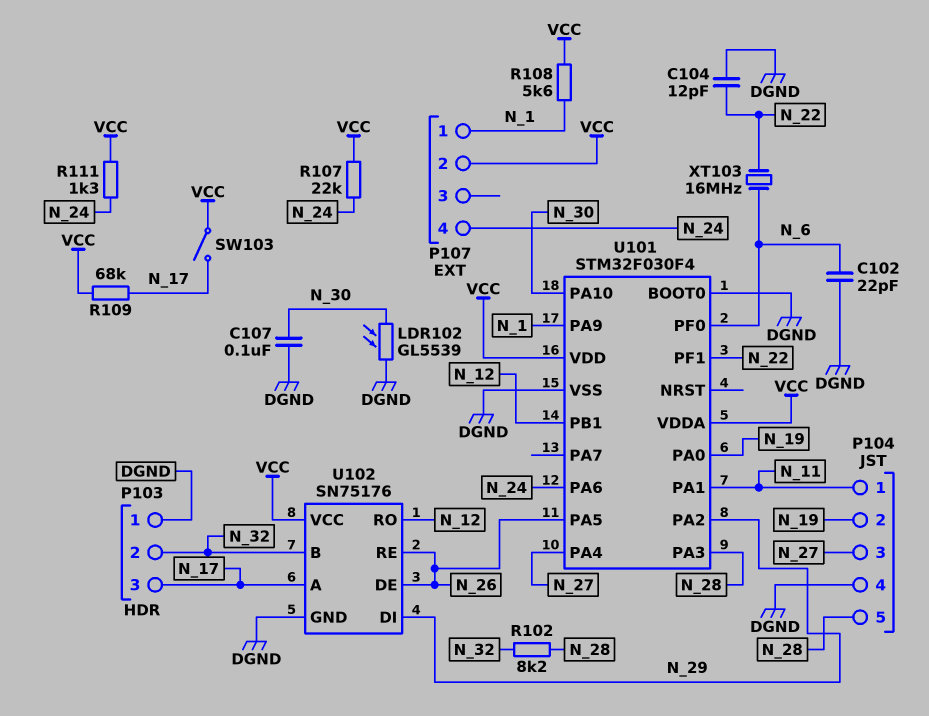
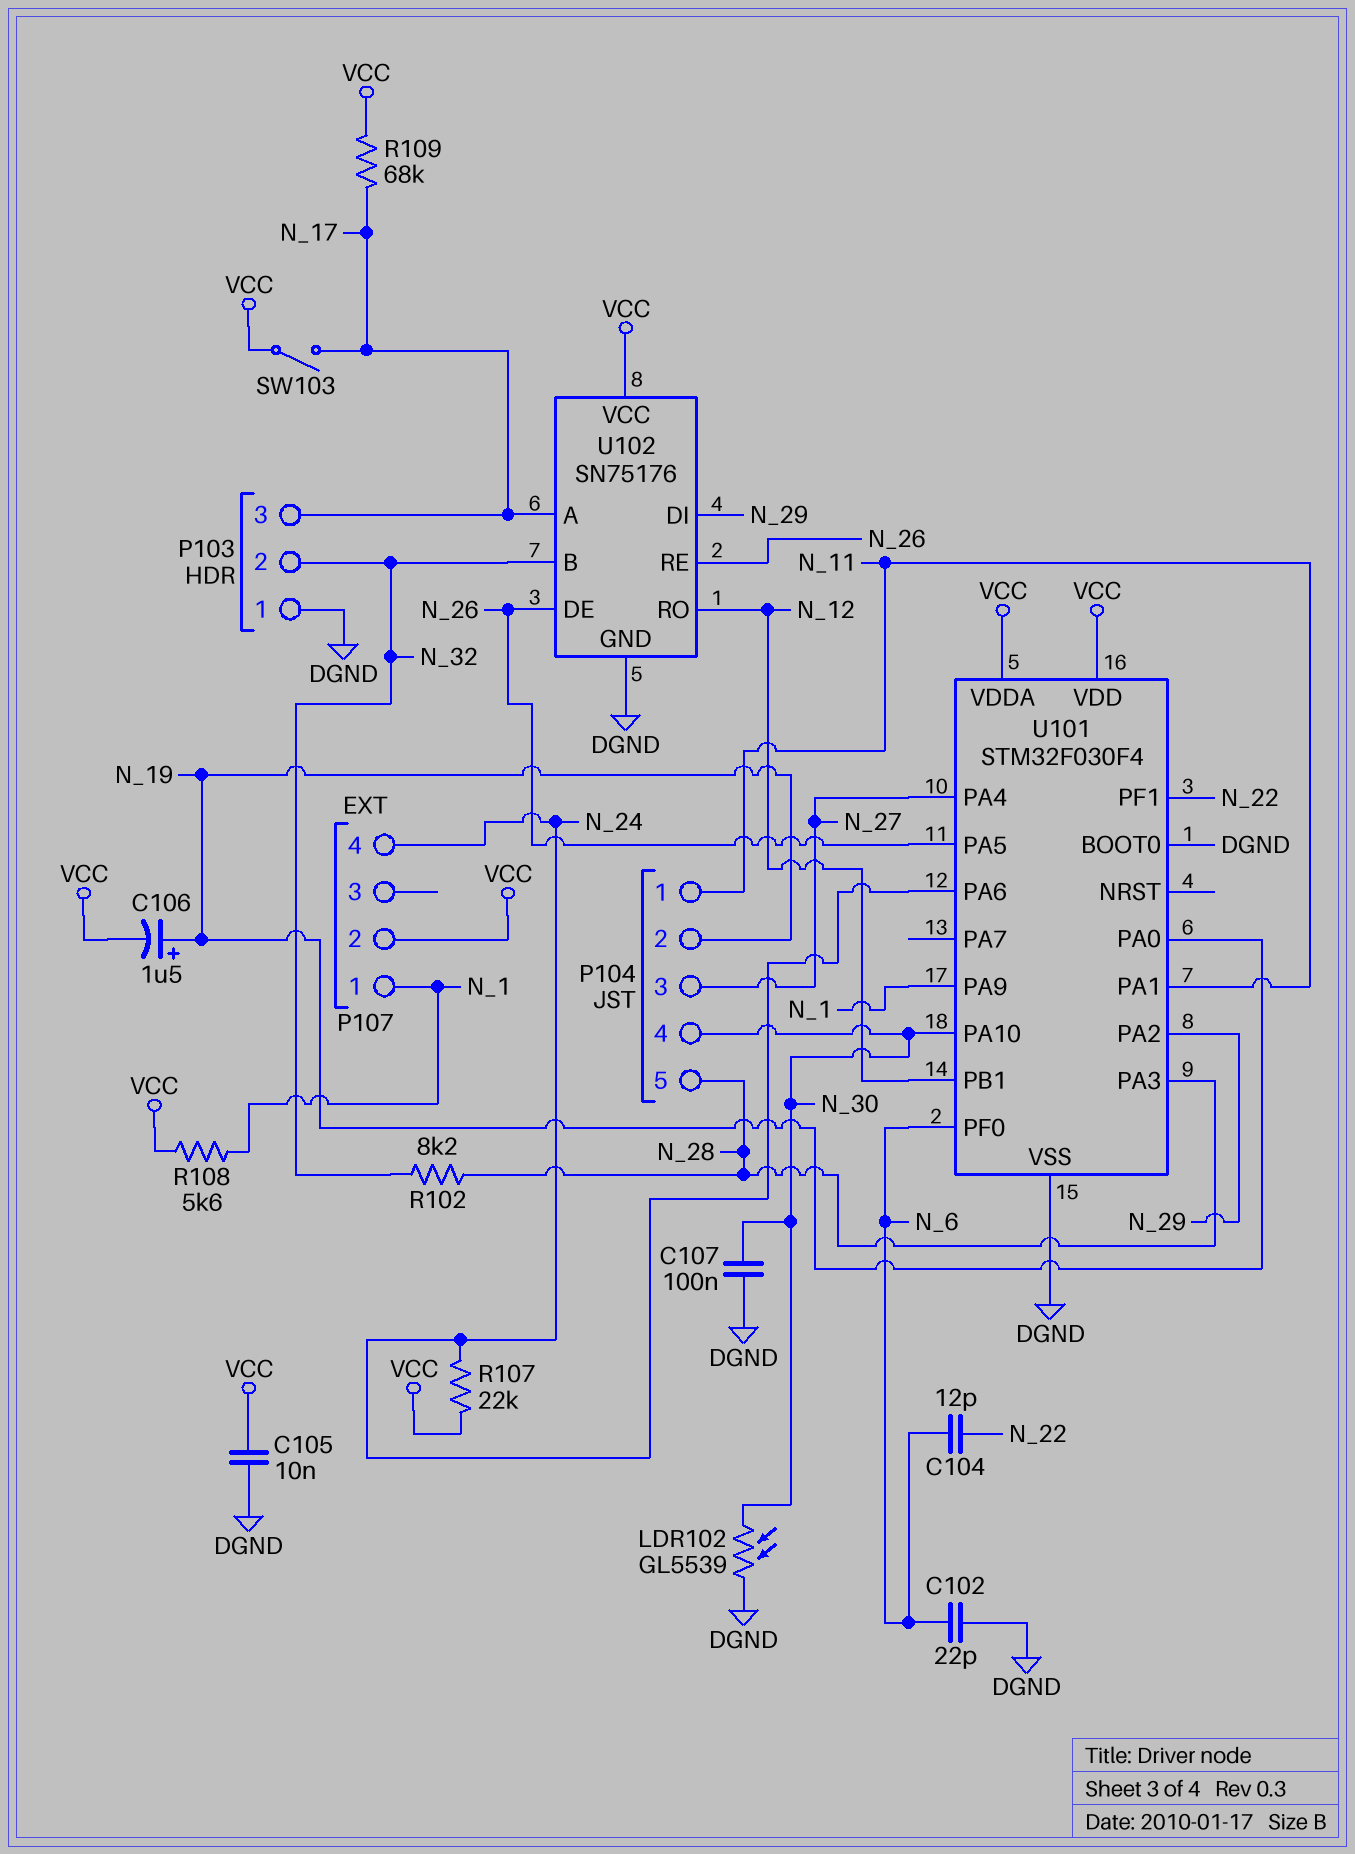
C104: 12pF (DGND, N_22) -> 12pF (N_6, N_22)
C105: none -> 10nF (DGND, VCC)
C106: none -> 1.5uF (plus N_19, minus VCC)
P104 pin 4: DGND -> N_30
R111: 1.3k (N_24, VCC) -> none
XT103: 16MHz (N_6, N_22) -> none

